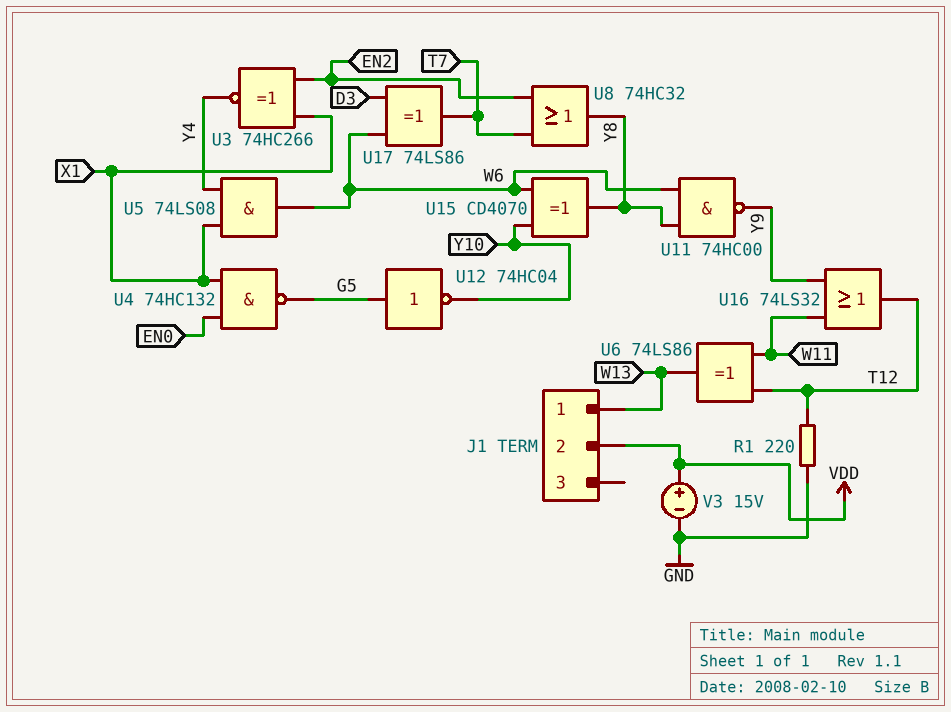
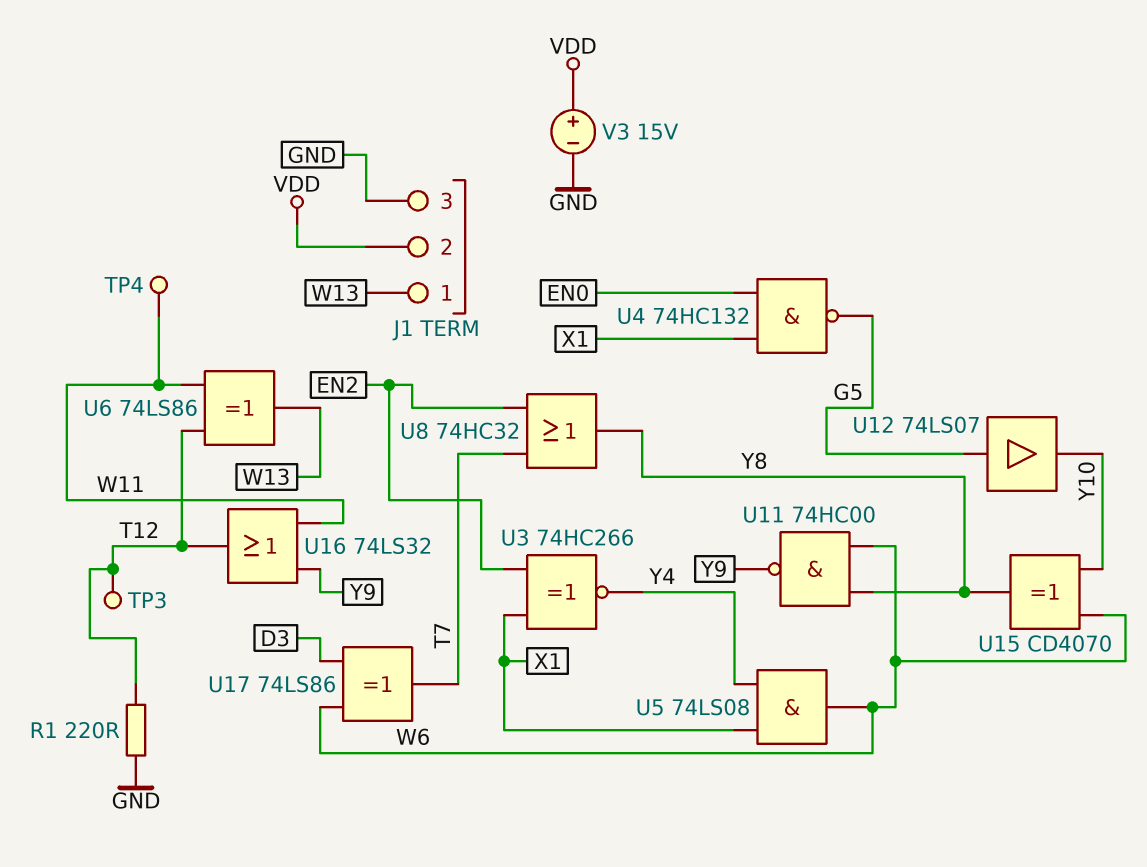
J1 pin 3: none -> GND
TP3: none -> test point (T12)
TP4: none -> test point (W11)
U12: NOT 74HC04 (in G5, out Y10) -> buffer 74LS07 (in G5, out Y10)

